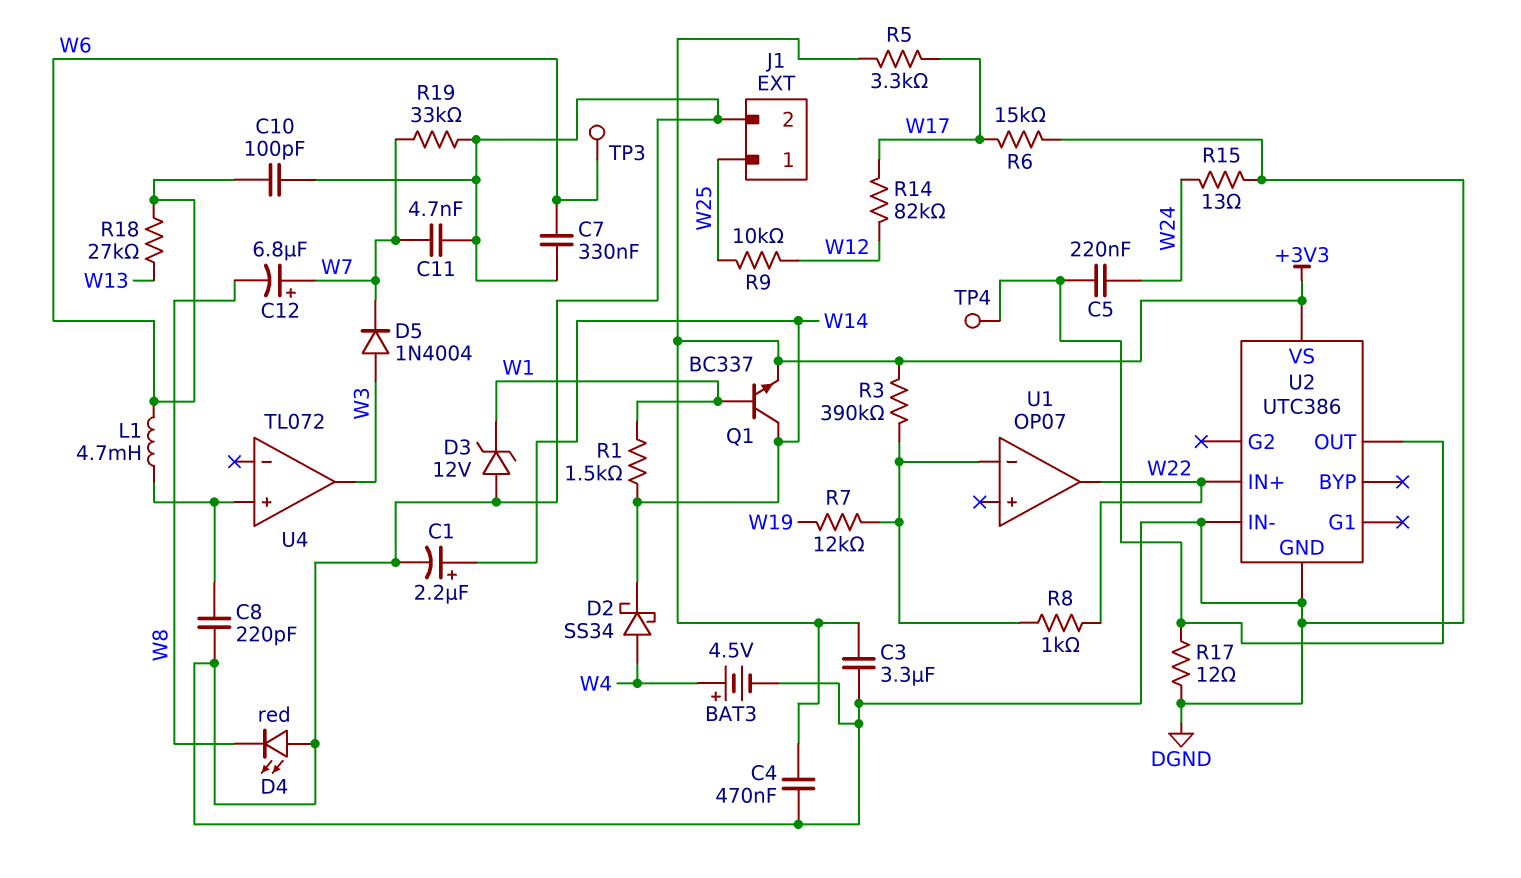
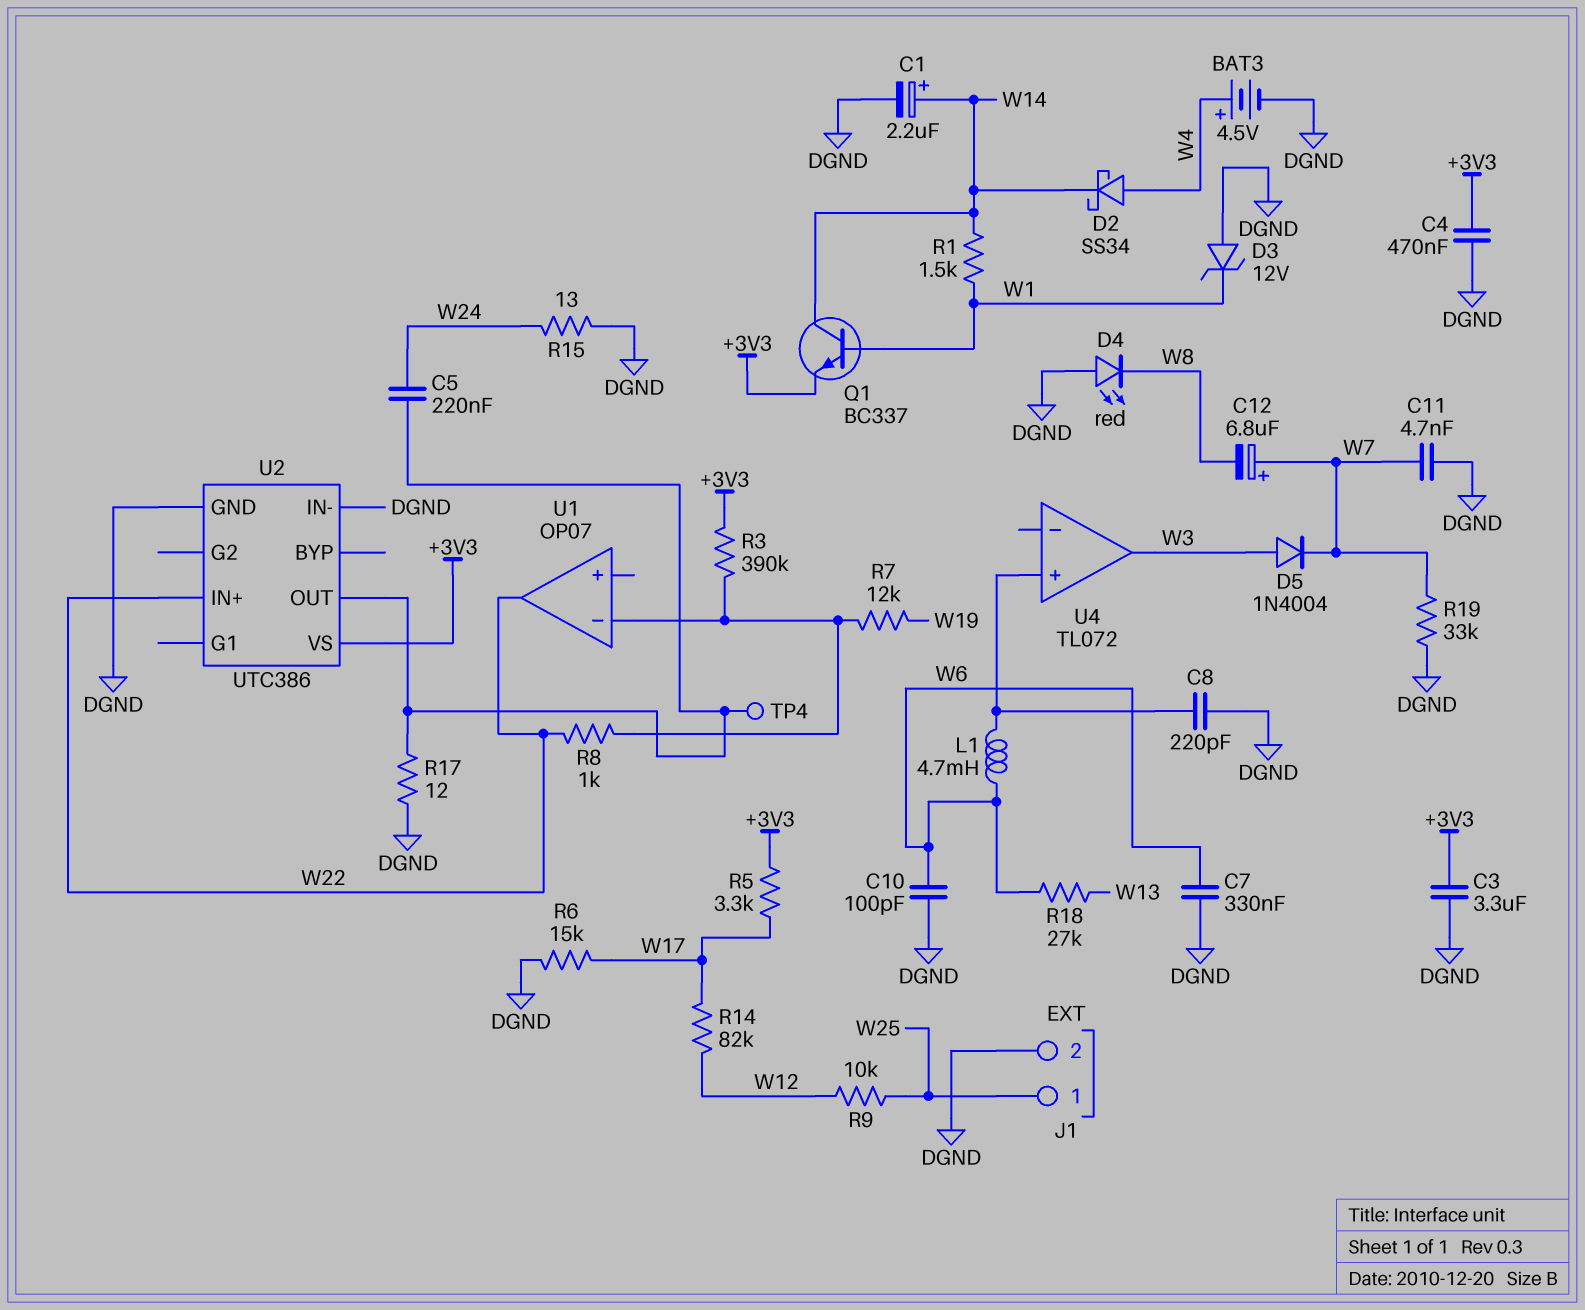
TP3: test point (W6) -> none

